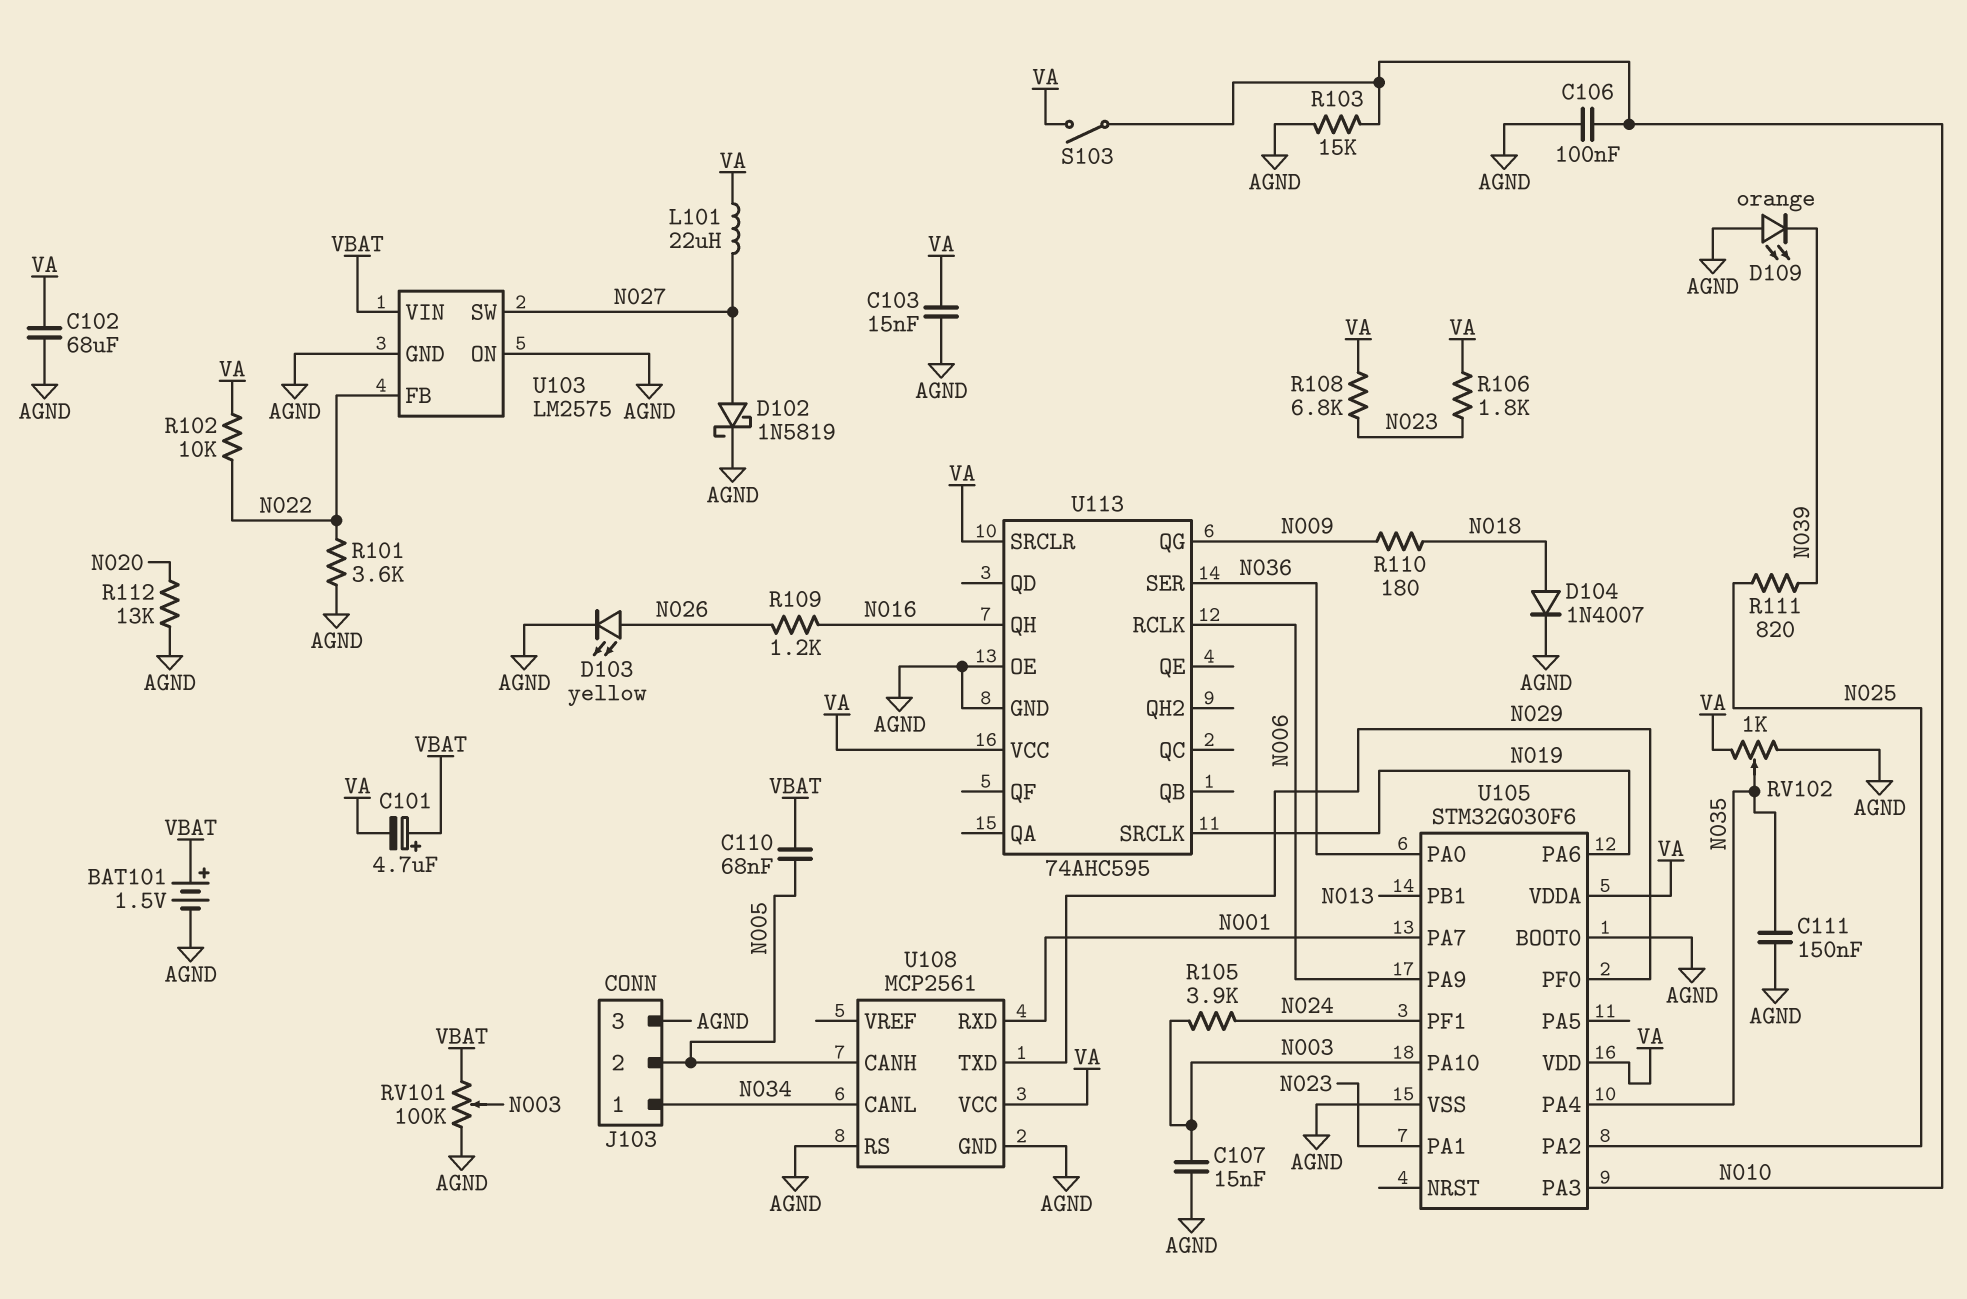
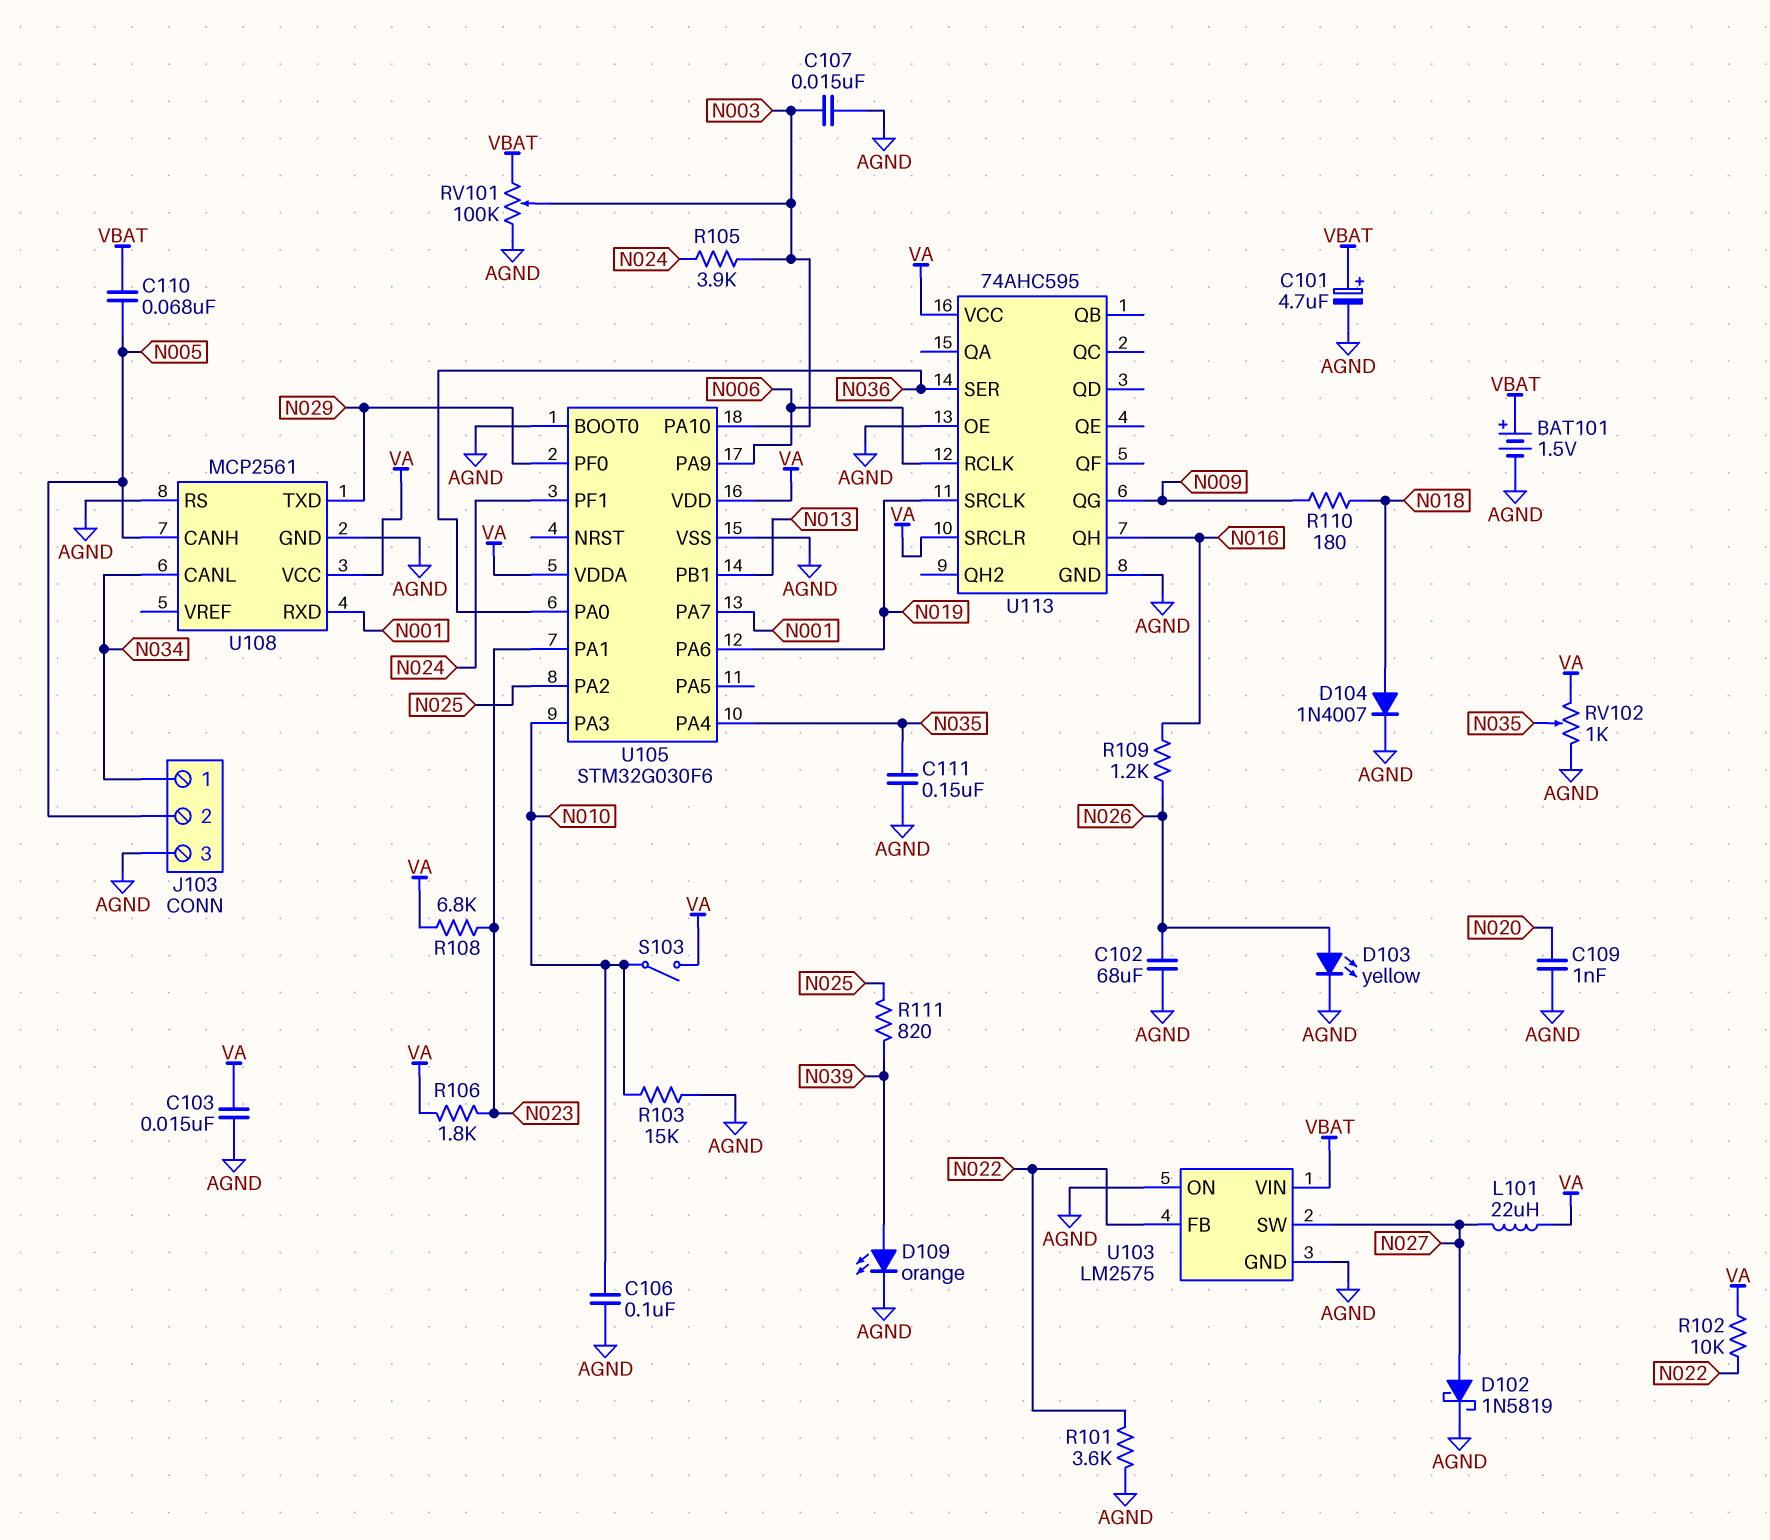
C101: 4.7uF (plus VBAT, minus VA) -> 4.7uF (plus VBAT, minus AGND)
C102: 68uF (AGND, VA) -> 68uF (AGND, N026)
C109: none -> 1nF (AGND, N020)
D109: LED orange (A AGND, K N039) -> LED orange (A N039, K AGND)
R112: 13k (AGND, N020) -> none

